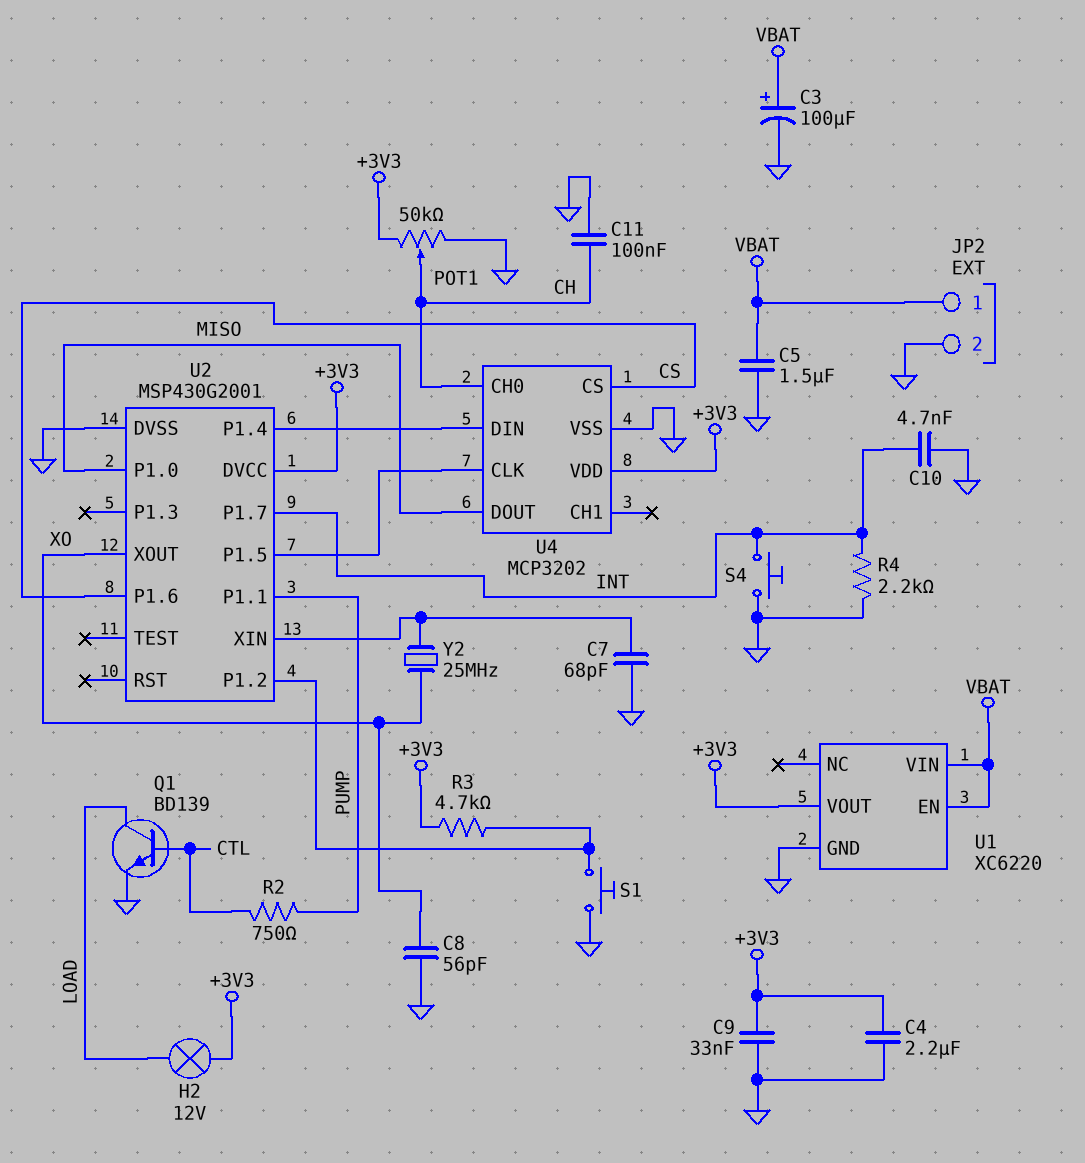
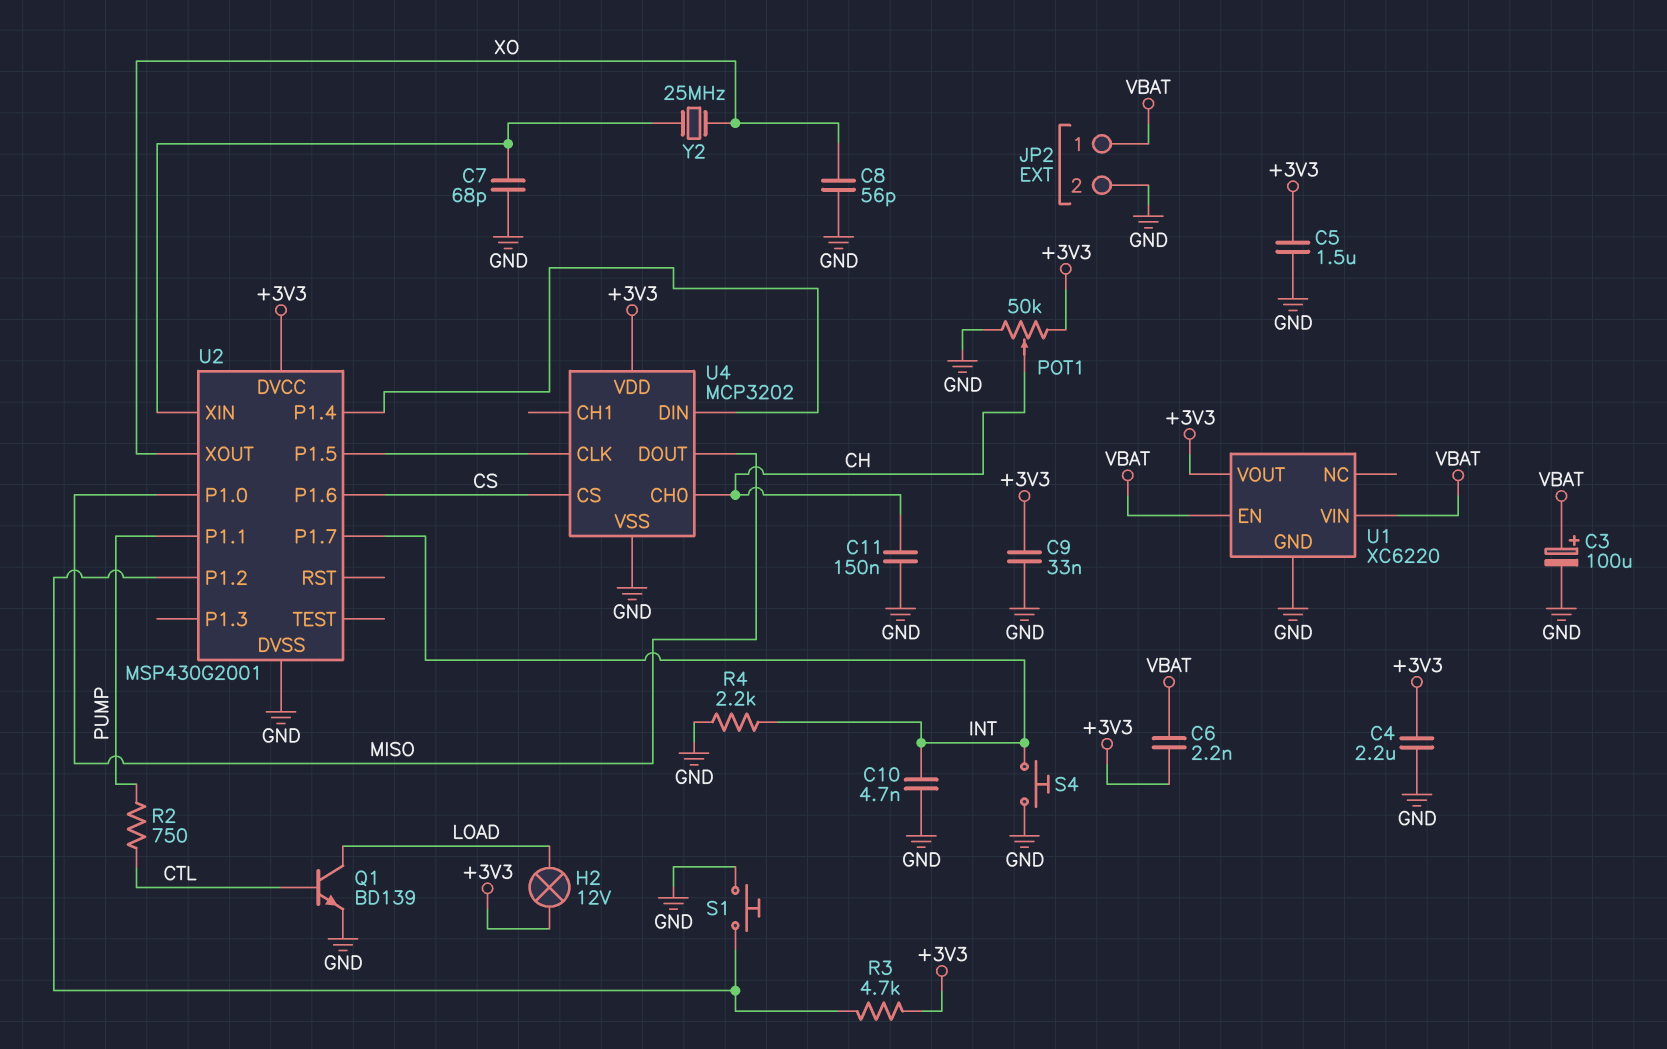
C5: 1.5uF (GND, VBAT) -> 1.5uF (+3V3, GND)
C6: none -> 2.2nF (+3V3, VBAT)
C11: 100nF (CH, GND) -> 150nF (CH, GND)

